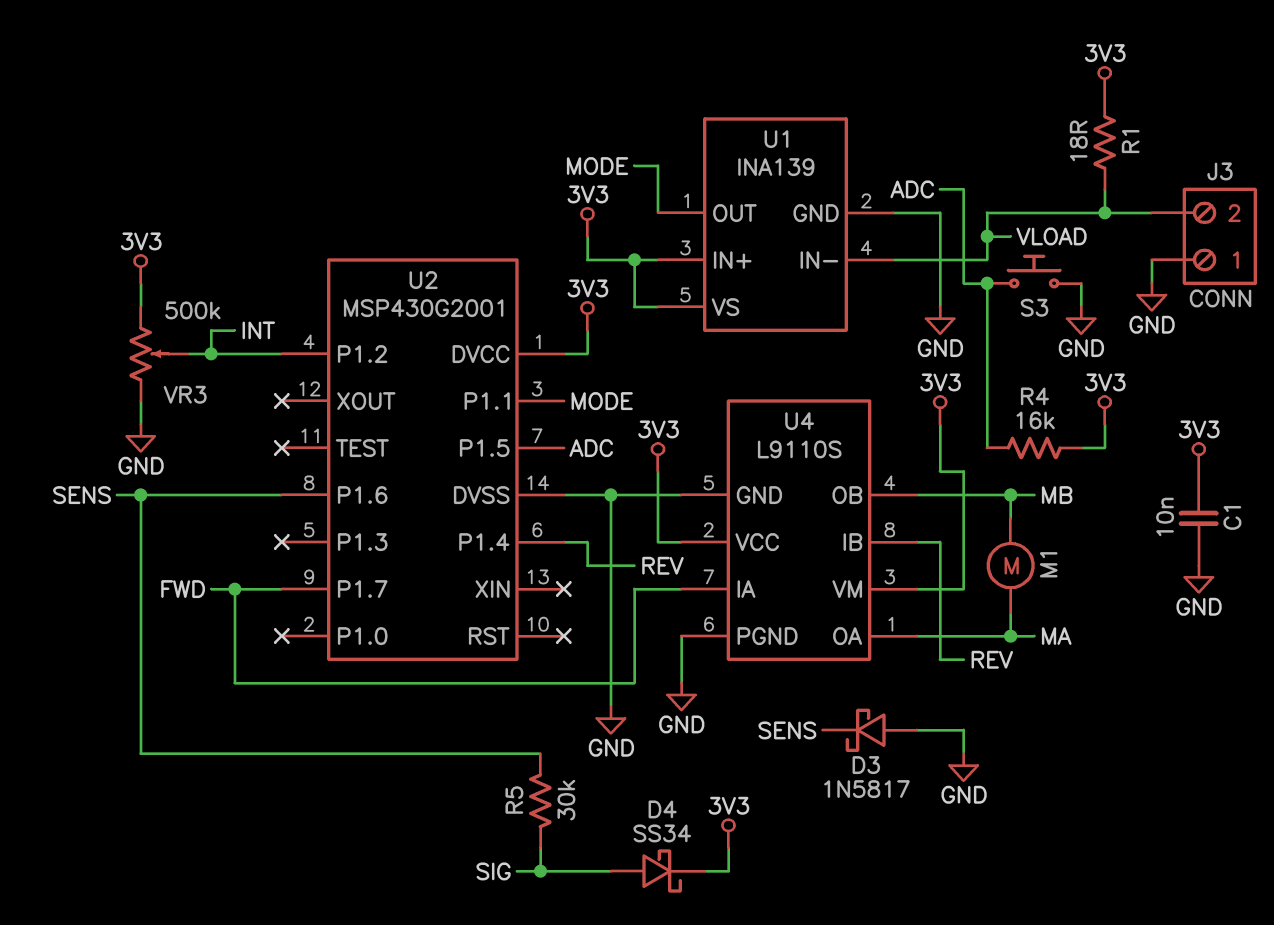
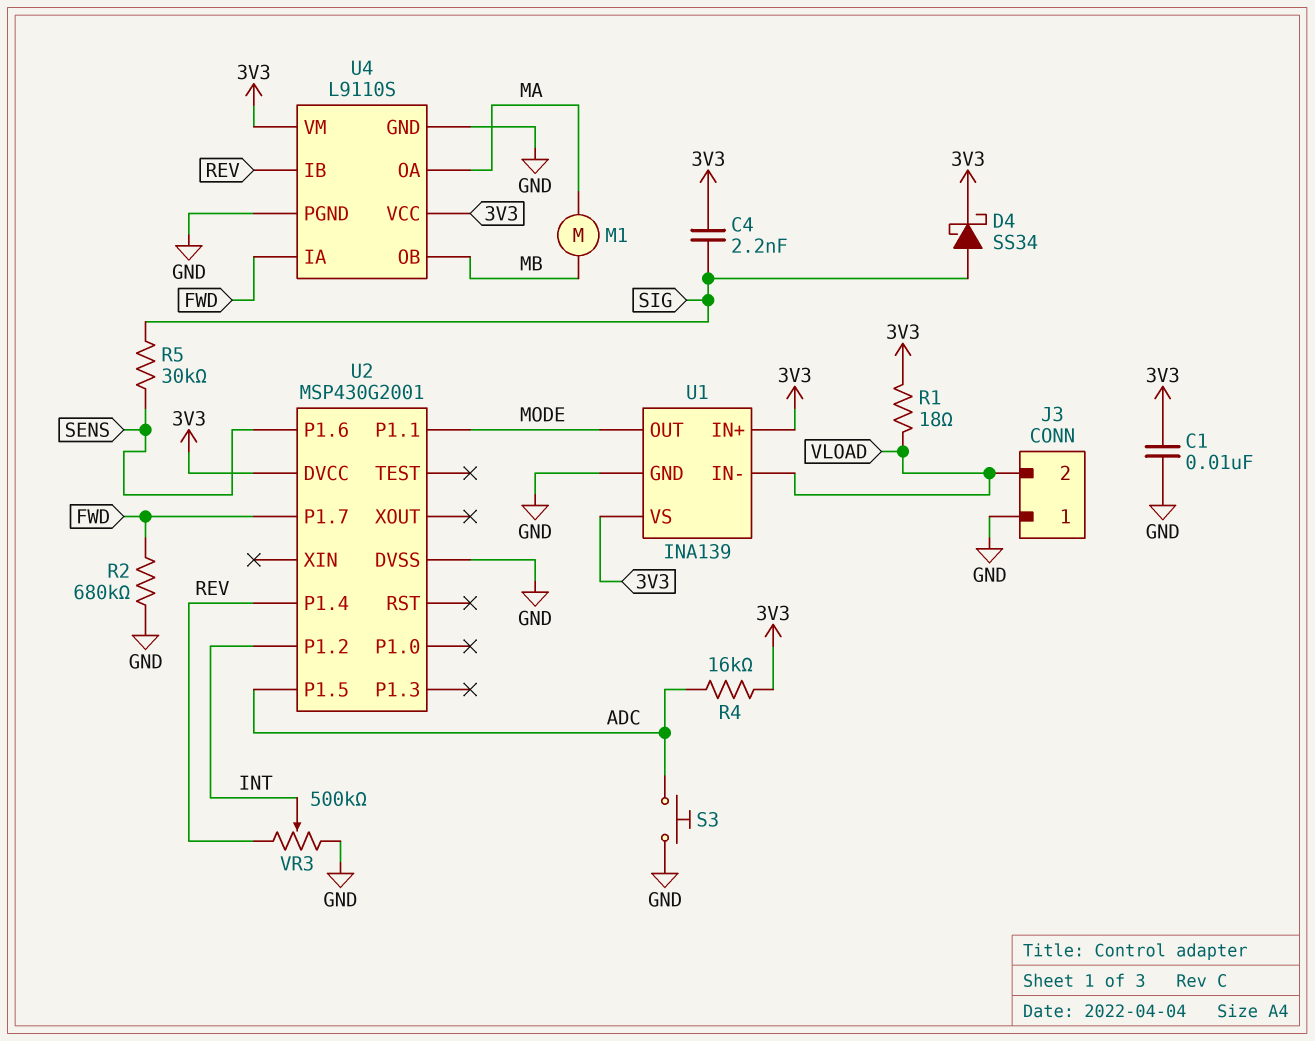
C4: none -> 2.2nF (3V3, SIG)
D3: schottky 1N5817 (A GND, K SENS) -> none
R2: none -> 680k (FWD, GND)
VR3: 500k (3V3, GND, wiper INT) -> 500k (GND, REV, wiper INT)

